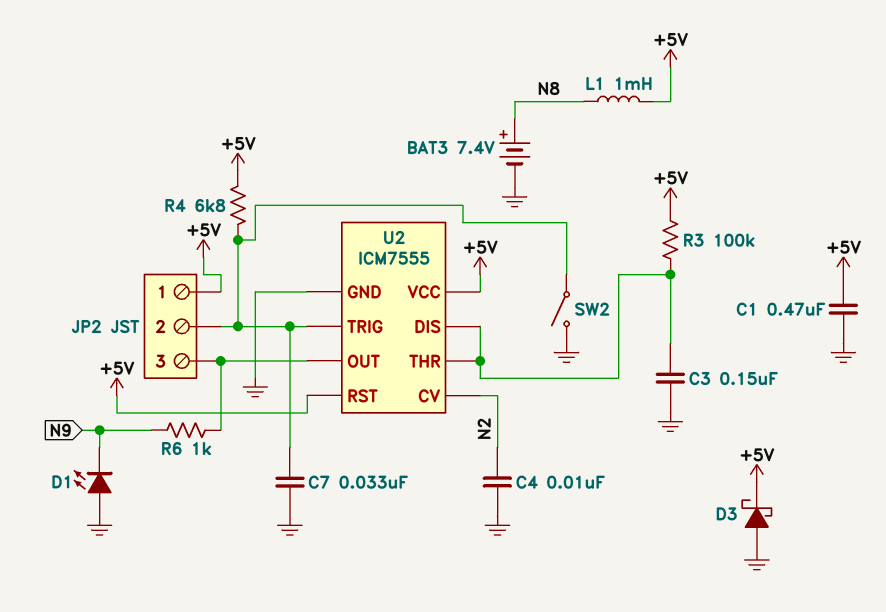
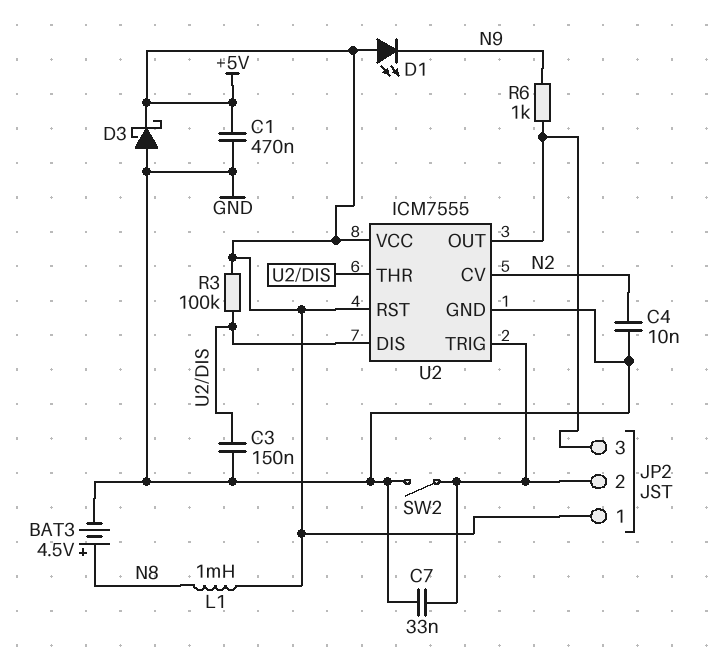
BAT3: 7.4V (plus N8, minus GND) -> 4.5V (plus N8, minus GND)
D1: LED (A GND, K N9) -> LED (A +5V, K N9)
R4: 6.8k (+5V, JP2/2) -> none

